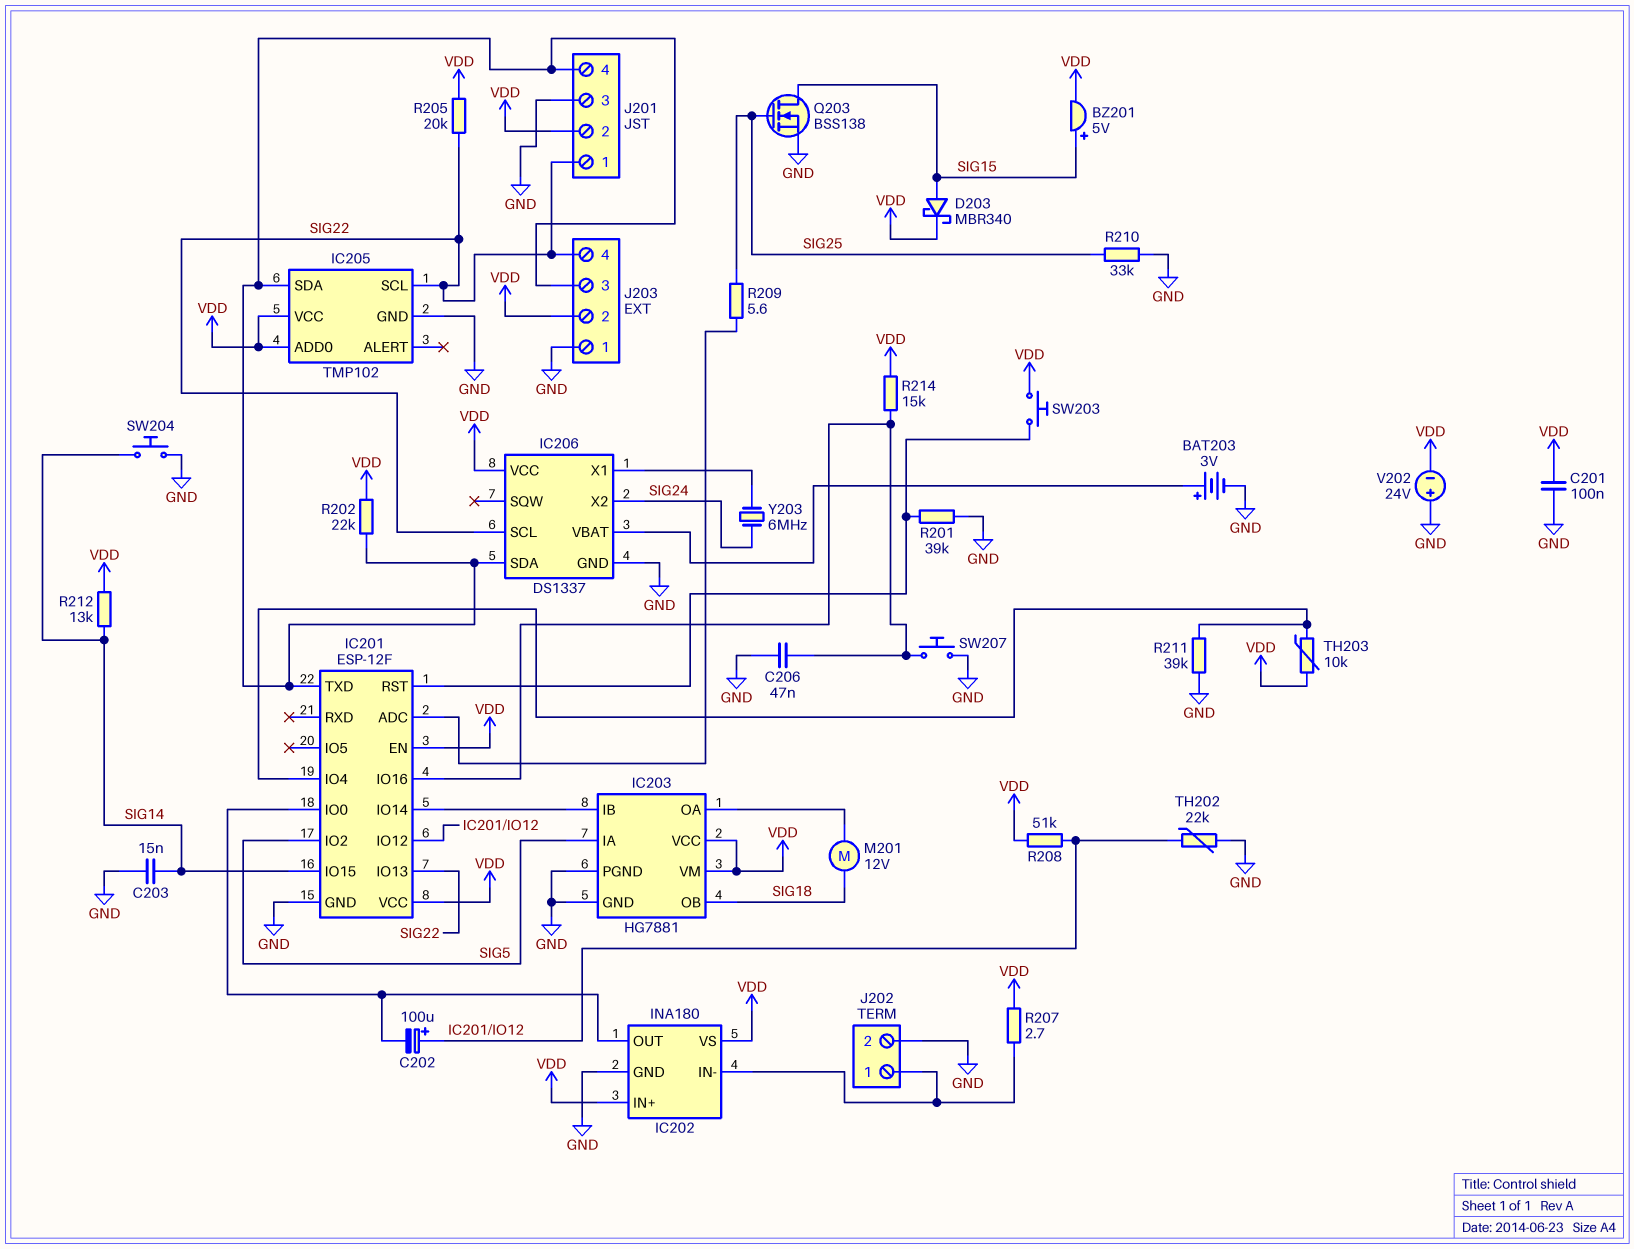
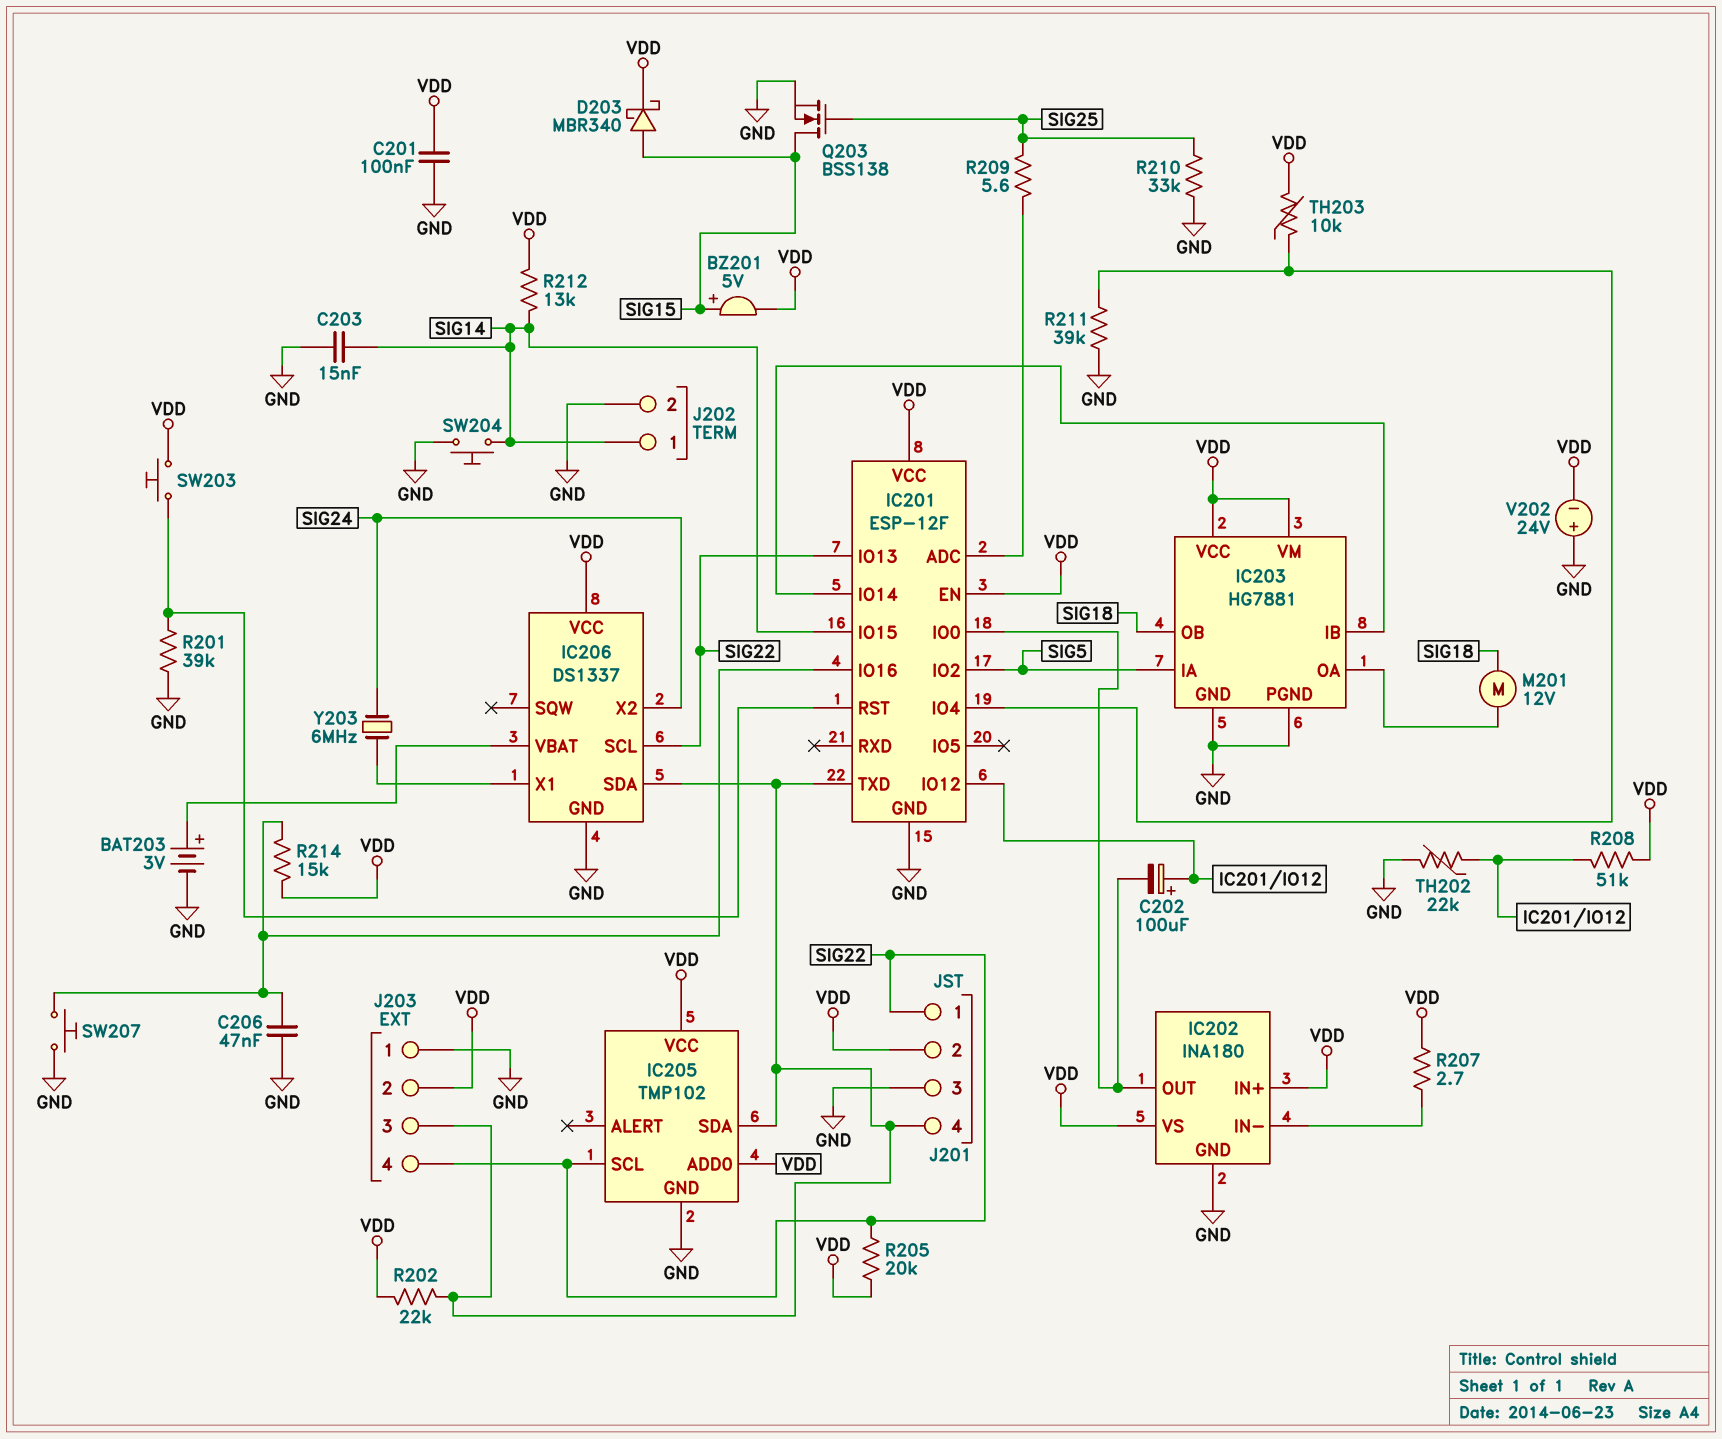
J202 pin 1: IC202/IN- -> SIG14

